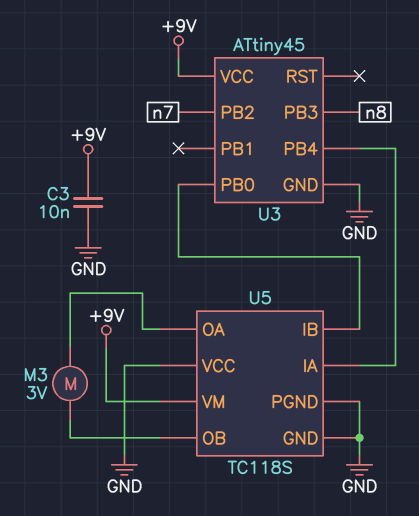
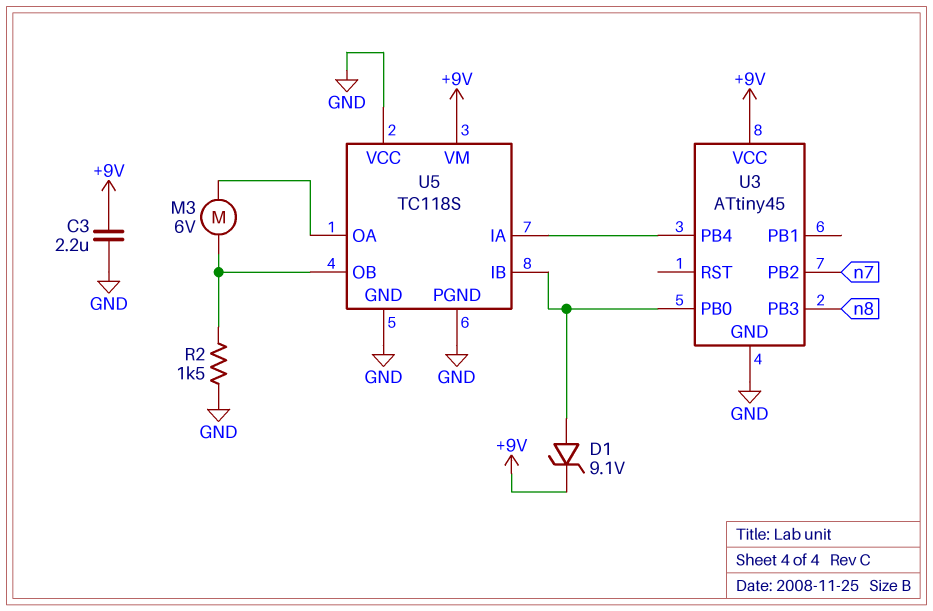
C3: 10nF (+9V, GND) -> 2.2uF (+9V, GND)
D1: none -> zener 9.1V (A U3/PB0, K +9V)
M3: motor 3V (U5/OA, U5/OB) -> motor 6V (U5/OA, U5/OB)
R2: none -> 1.5k (GND, U5/OB)

